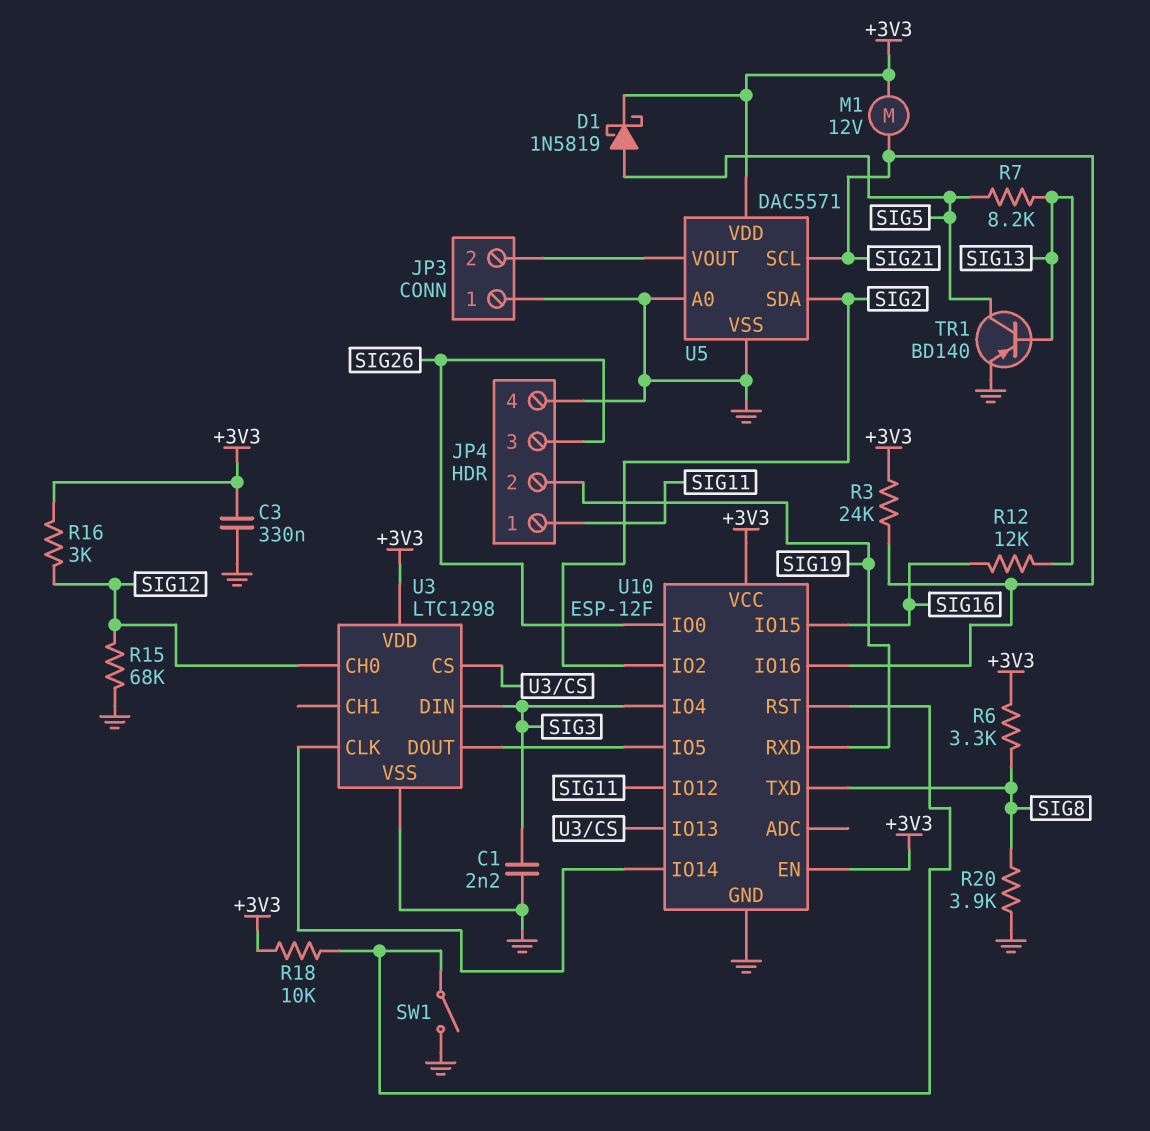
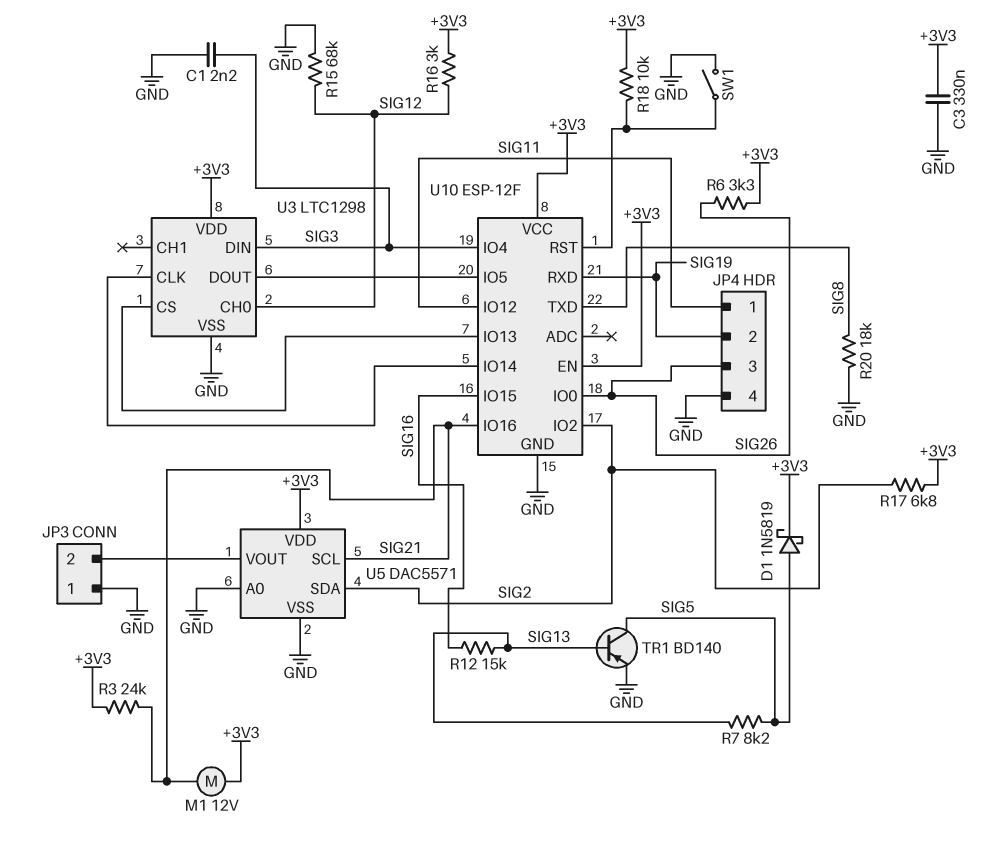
R6: 3.3k (+3V3, SIG8) -> 3.3k (+3V3, SIG26)
R12: 12k (SIG13, SIG16) -> 15k (SIG13, SIG16)
R17: none -> 6.8k (+3V3, SIG2)
R20: 3.9k (GND, SIG8) -> 18k (GND, SIG8)

